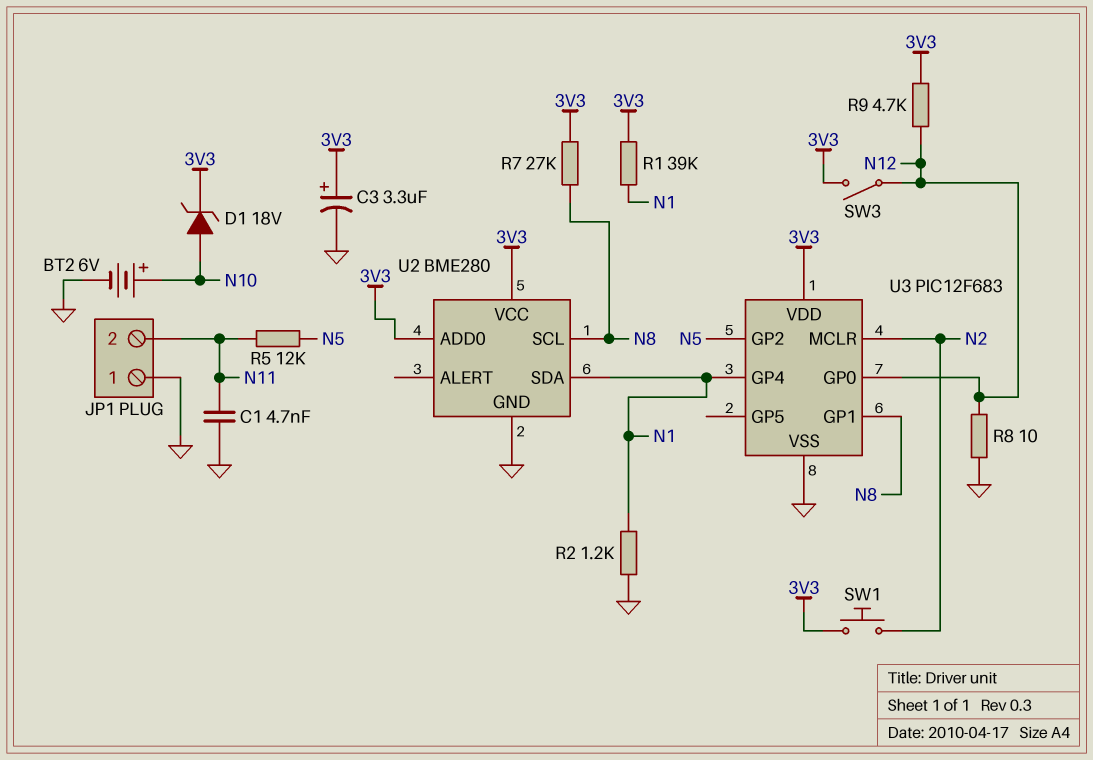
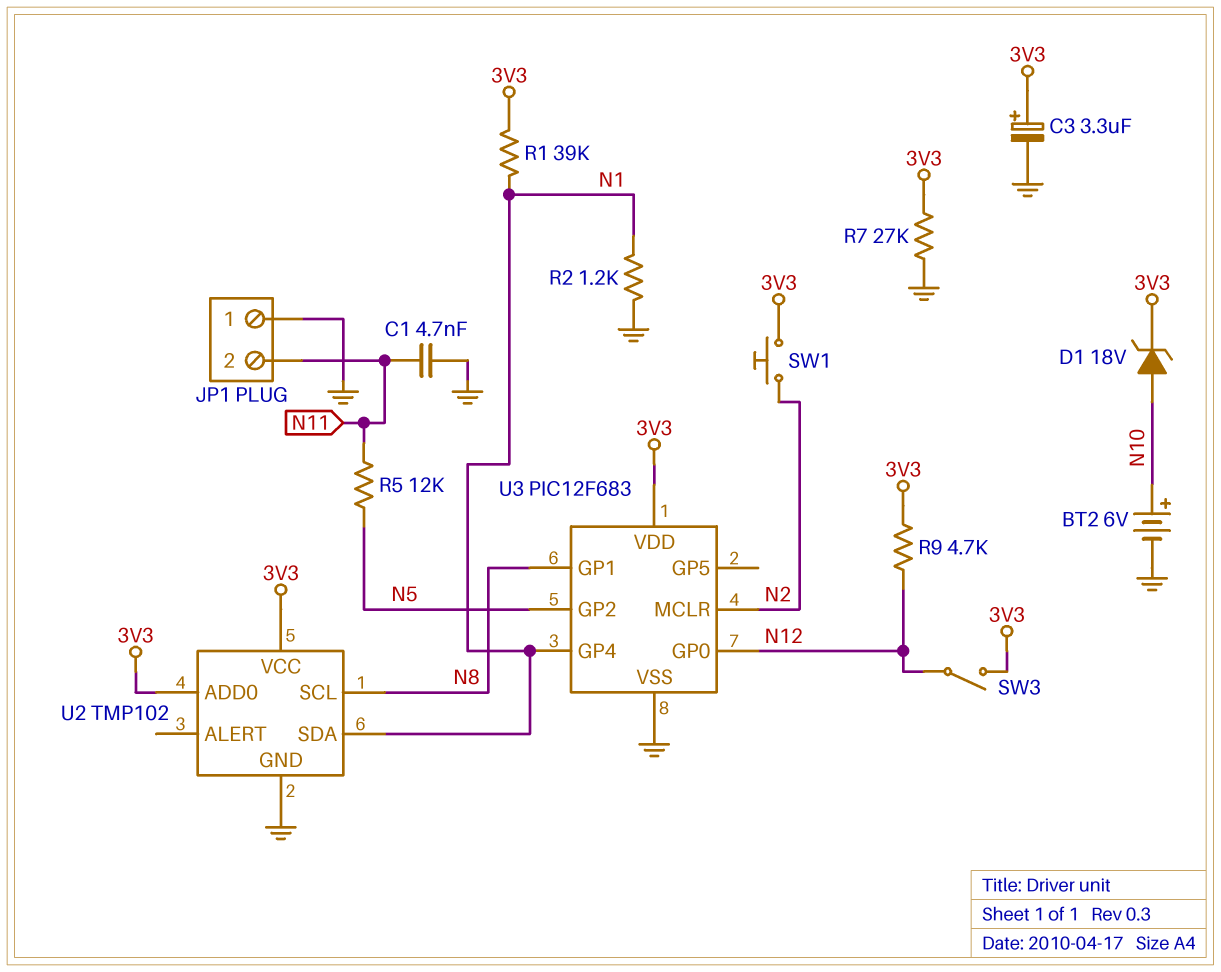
R7: 27k (3V3, N8) -> 27k (3V3, GND)
R8: 10 (GND, N12) -> none
U2: BME280 -> TMP102

